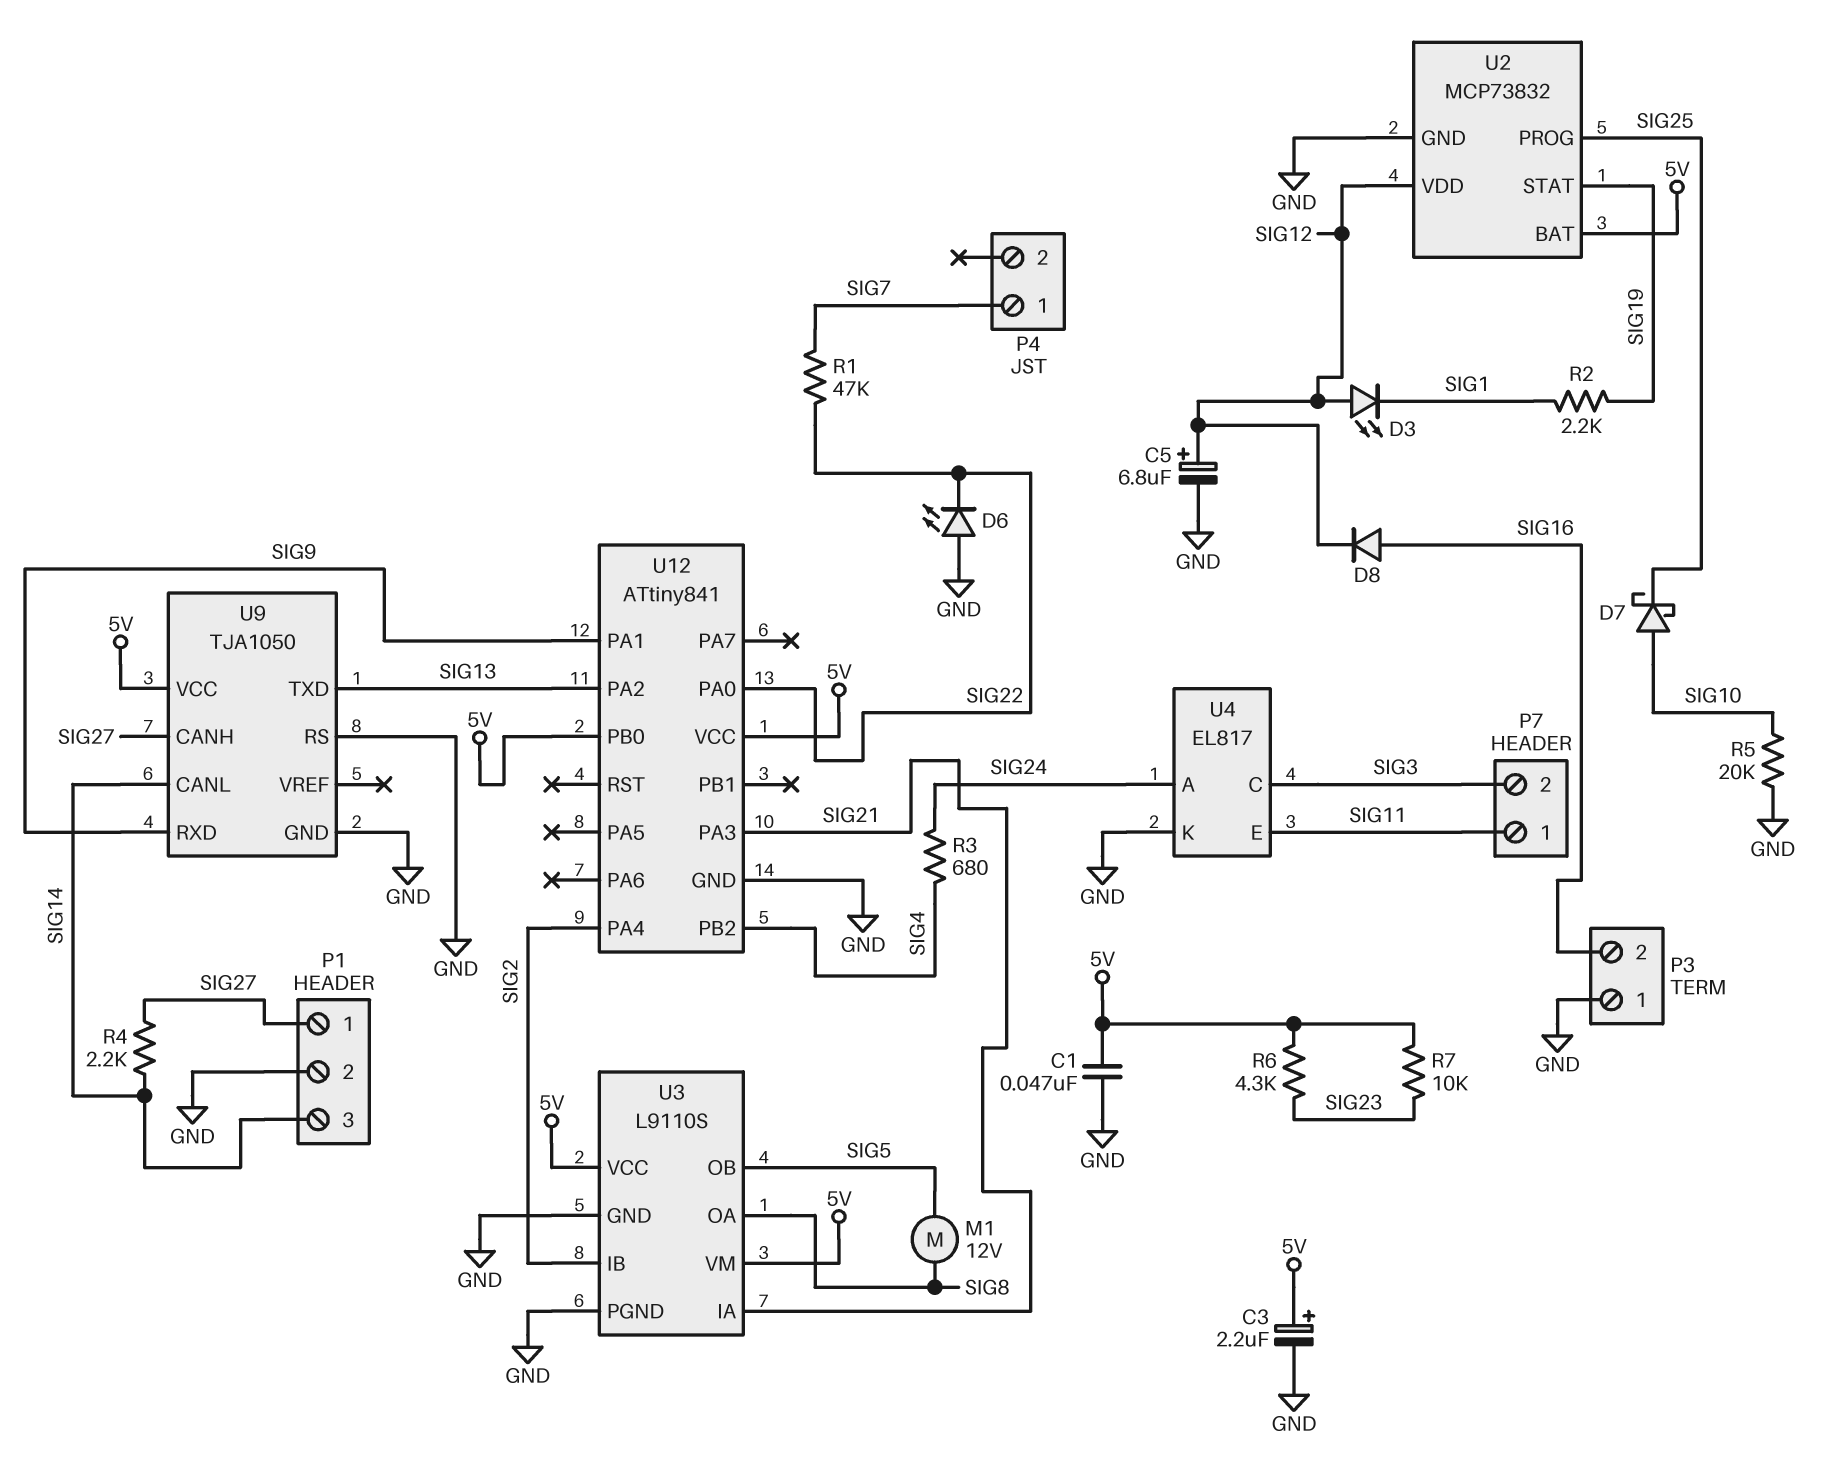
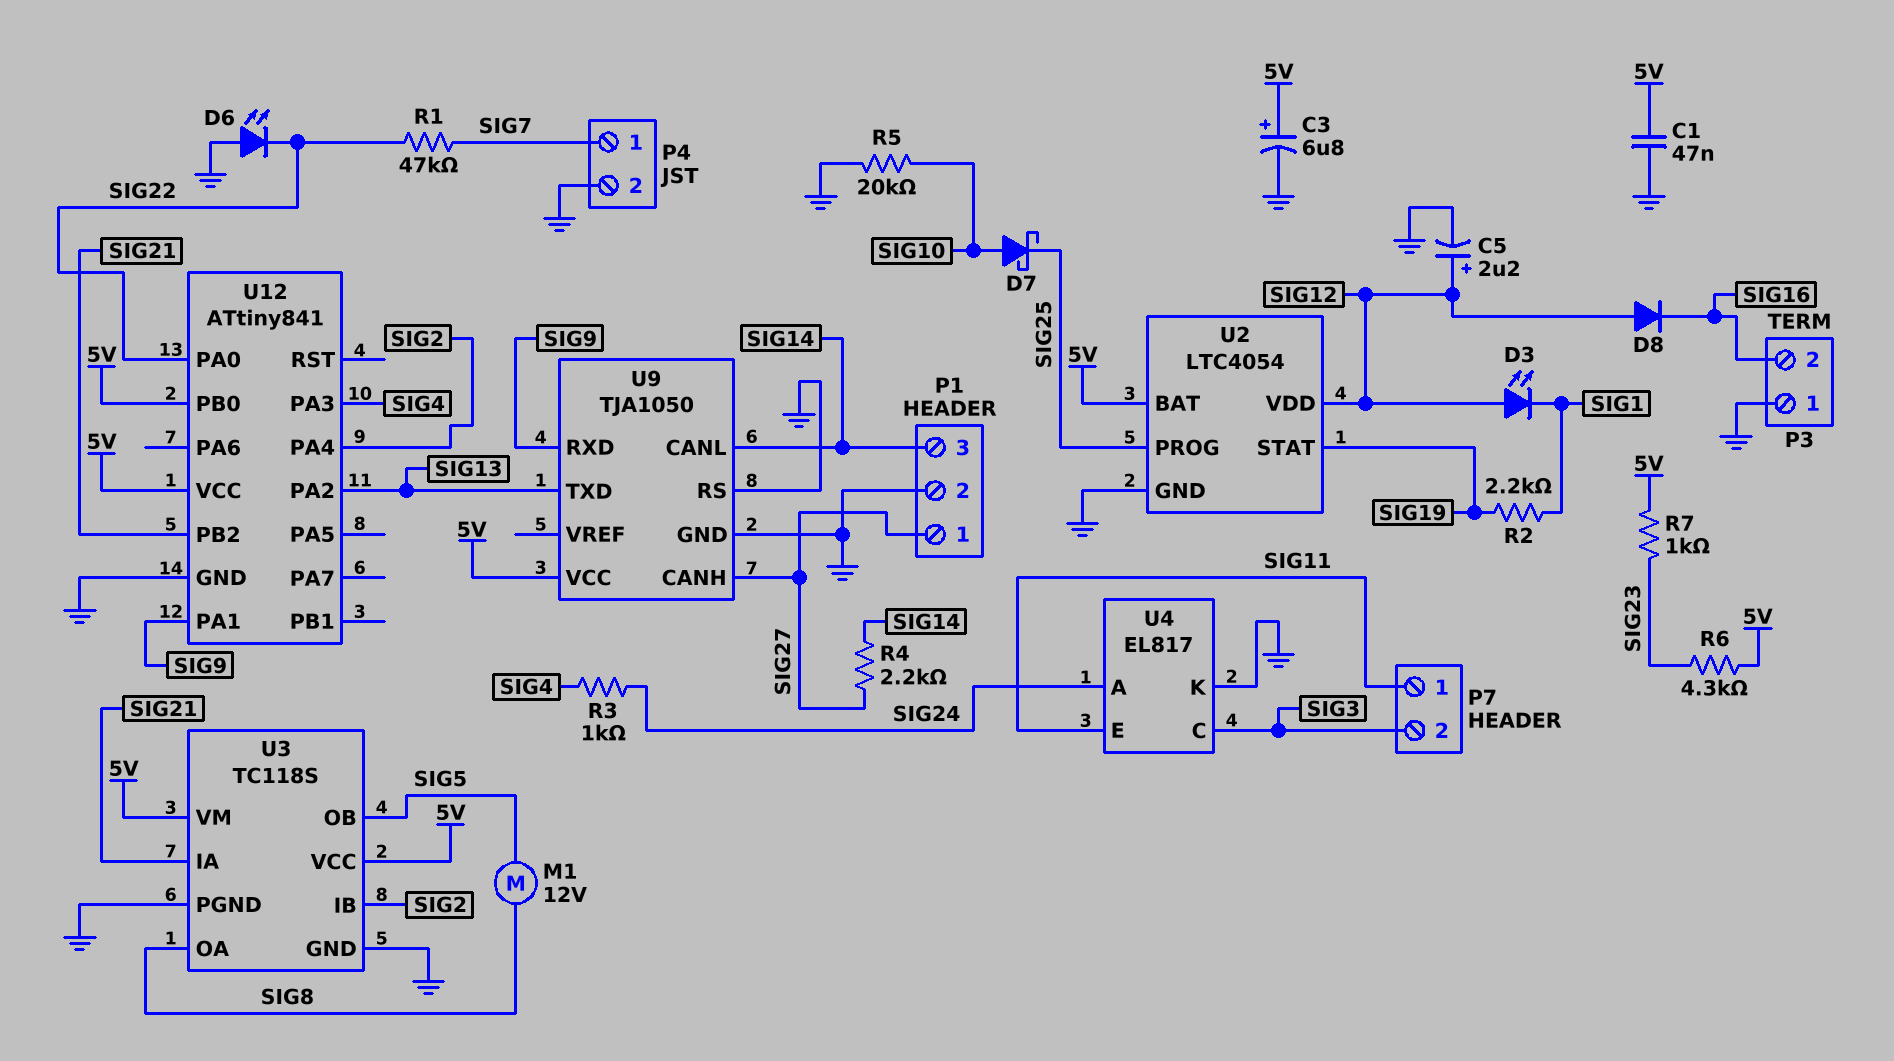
C3: 2.2uF (plus 5V, minus GND) -> 6.8uF (plus 5V, minus GND)
C5: 6.8uF (plus SIG12, minus GND) -> 2.2uF (plus SIG12, minus GND)
D8: diode (A SIG16, K SIG12) -> diode (A SIG12, K SIG16)
P4 pin 2: none -> GND
R3: 680 (SIG4, SIG24) -> 1k (SIG4, SIG24)
R7: 10k (5V, SIG23) -> 1k (5V, SIG23)
U2: MCP73832 -> LTC4054
U3: L9110S -> TC118S
U12 pin PA3: SIG21 -> SIG4
U12 pin PB2: SIG4 -> SIG21

